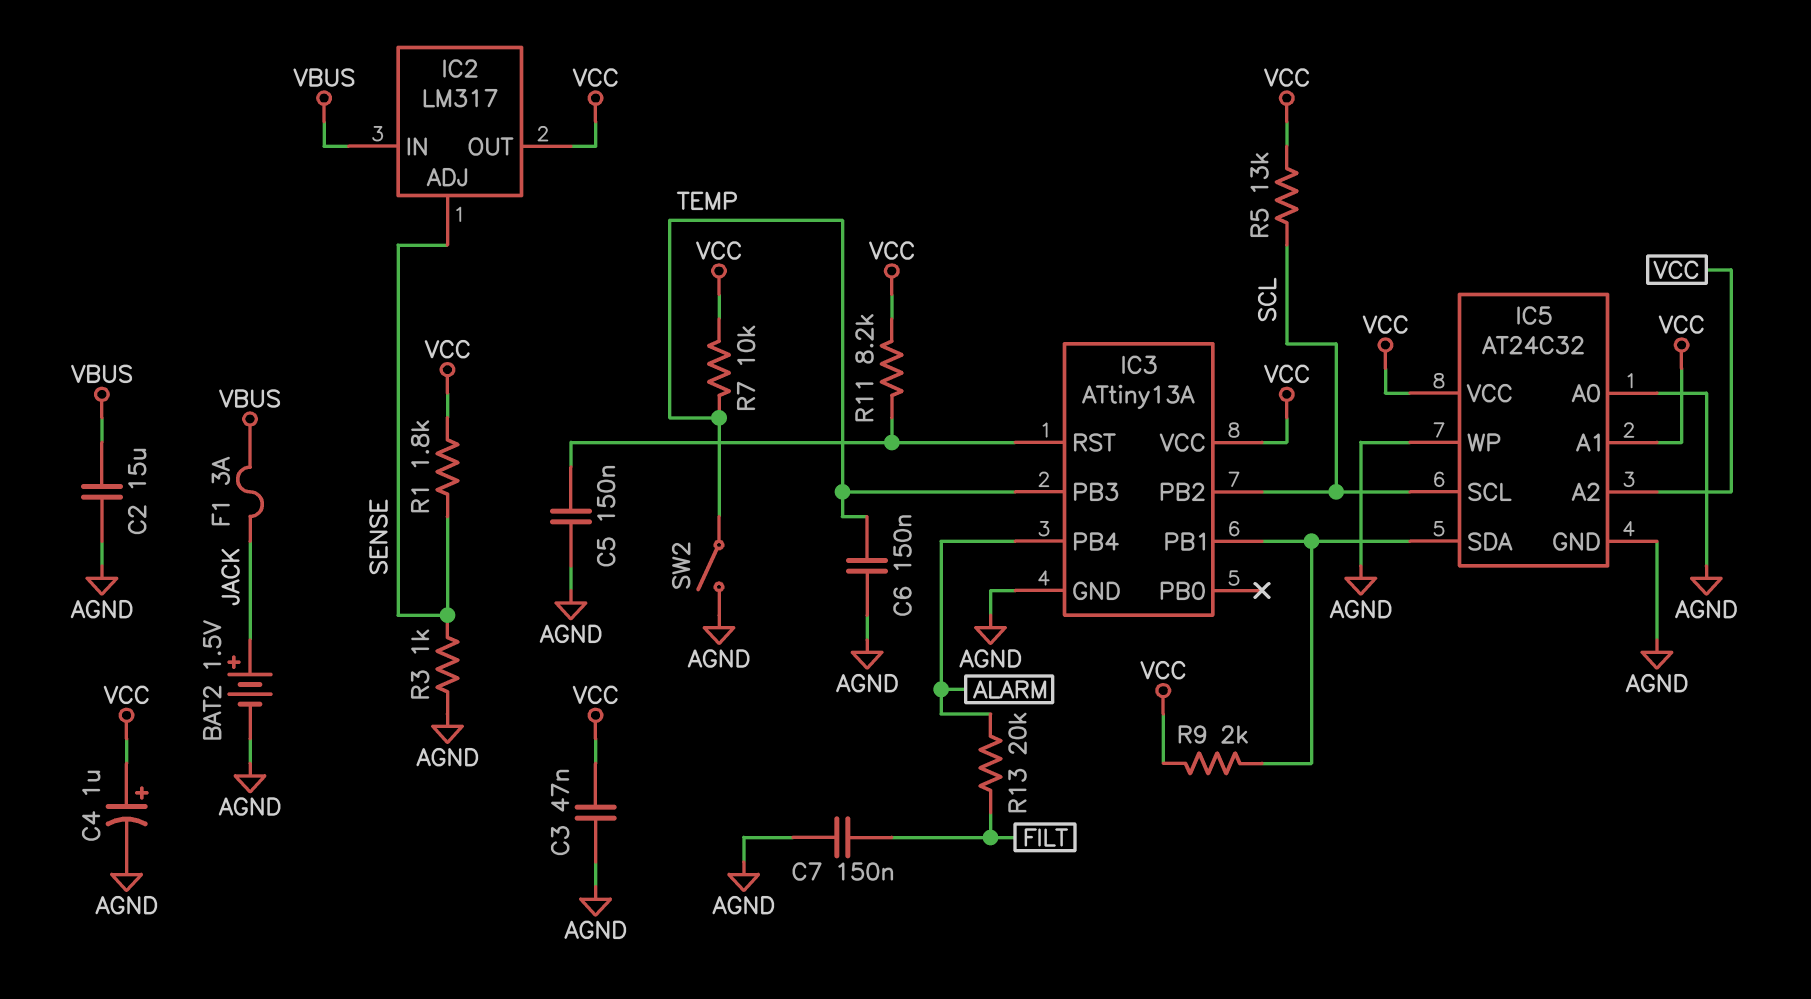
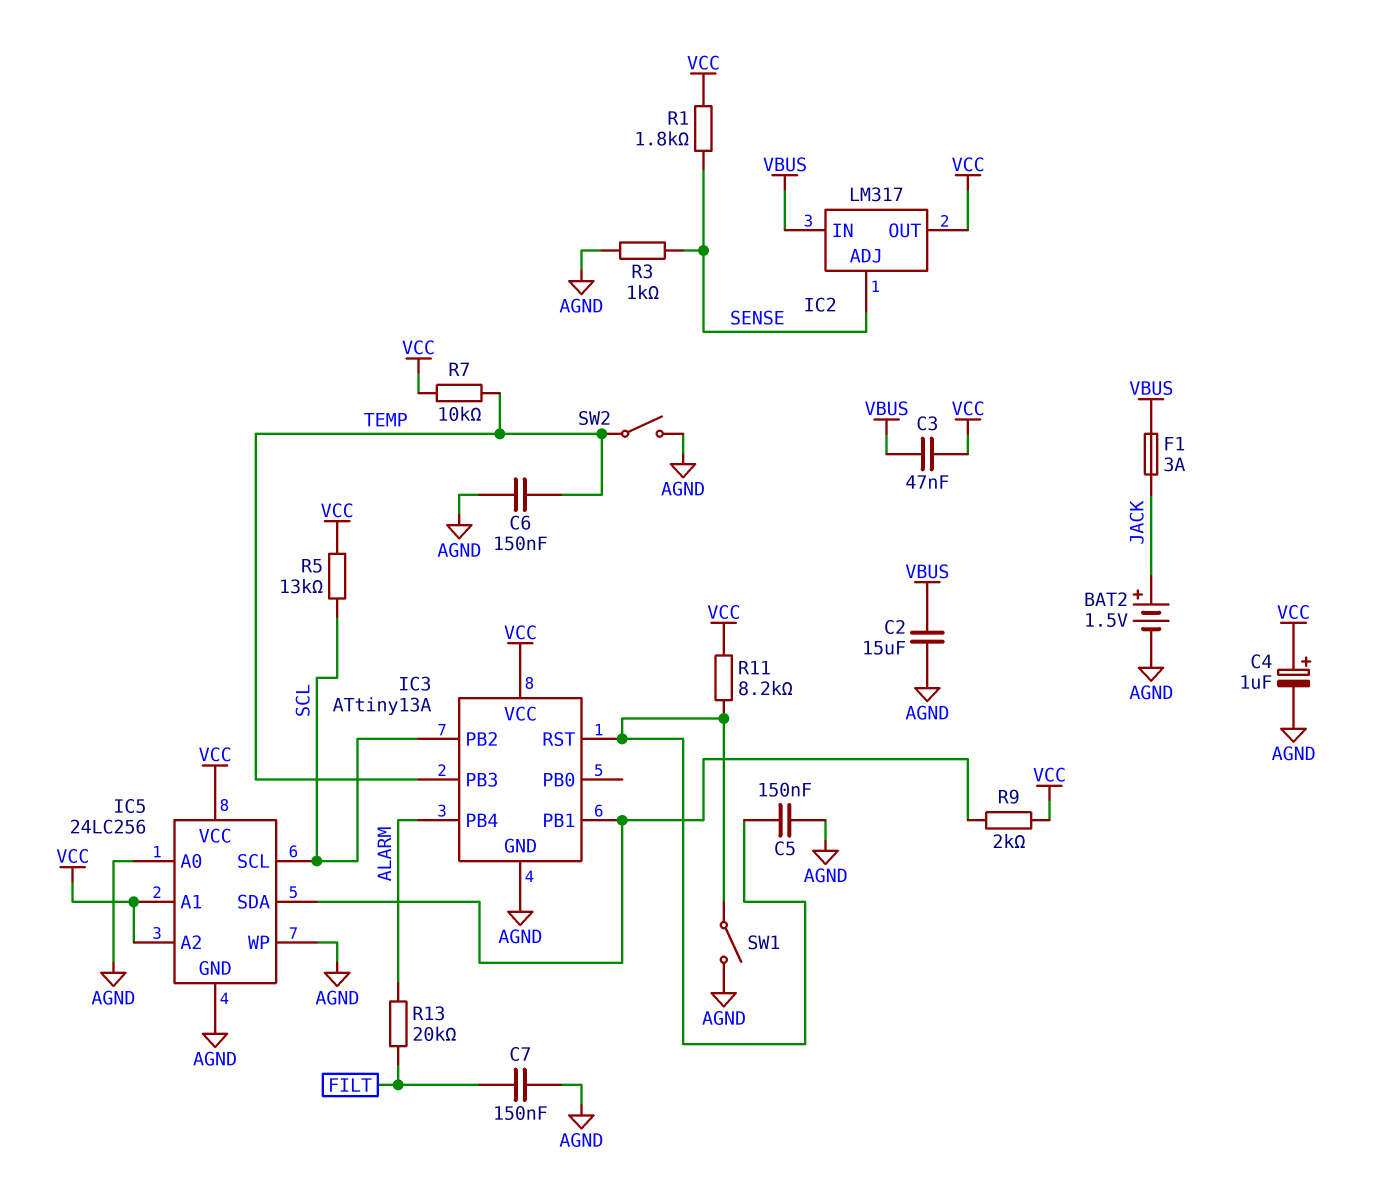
C3: 47nF (AGND, VCC) -> 47nF (VBUS, VCC)
IC5: AT24C32 -> 24LC256
SW1: none -> switch (AGND, IC3/RST)

